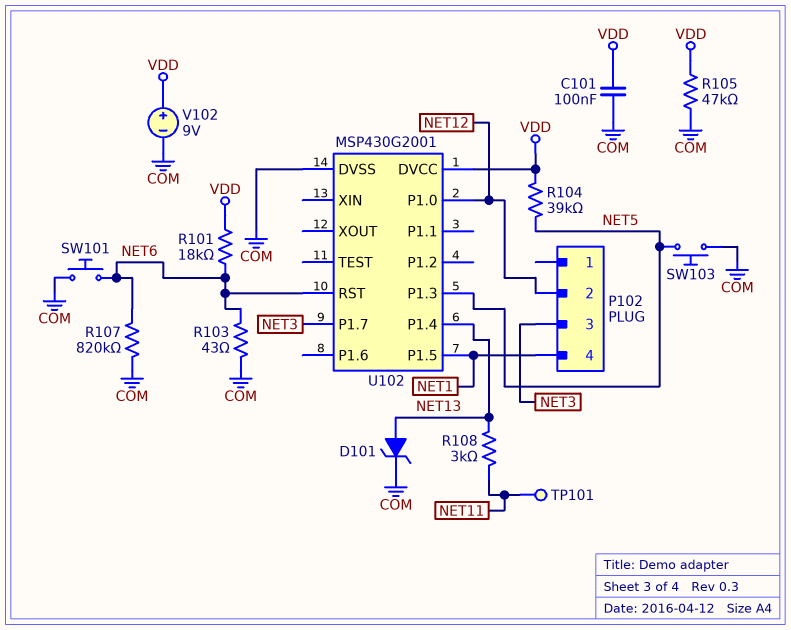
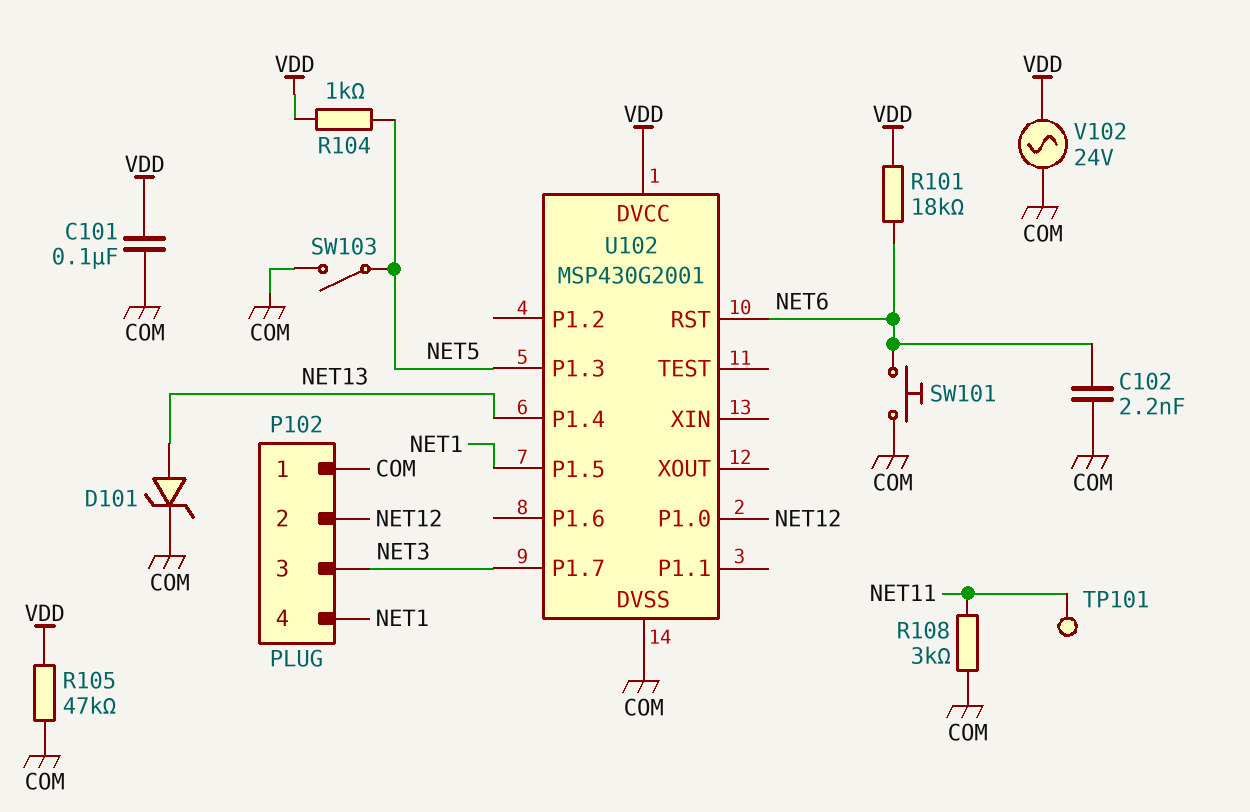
C102: none -> 2.2nF (COM, NET6)
P102 pin 1: none -> COM
R103: 43 (COM, NET6) -> none
R104: 39k (NET5, VDD) -> 1k (NET5, VDD)
R107: 820k (COM, NET6) -> none
R108: 3k (NET11, NET13) -> 3k (COM, NET11)
SW103: button (COM, NET5) -> switch (COM, NET5)
V102: 9V (plus VDD, minus COM) -> AC 24V (COM, VDD)

